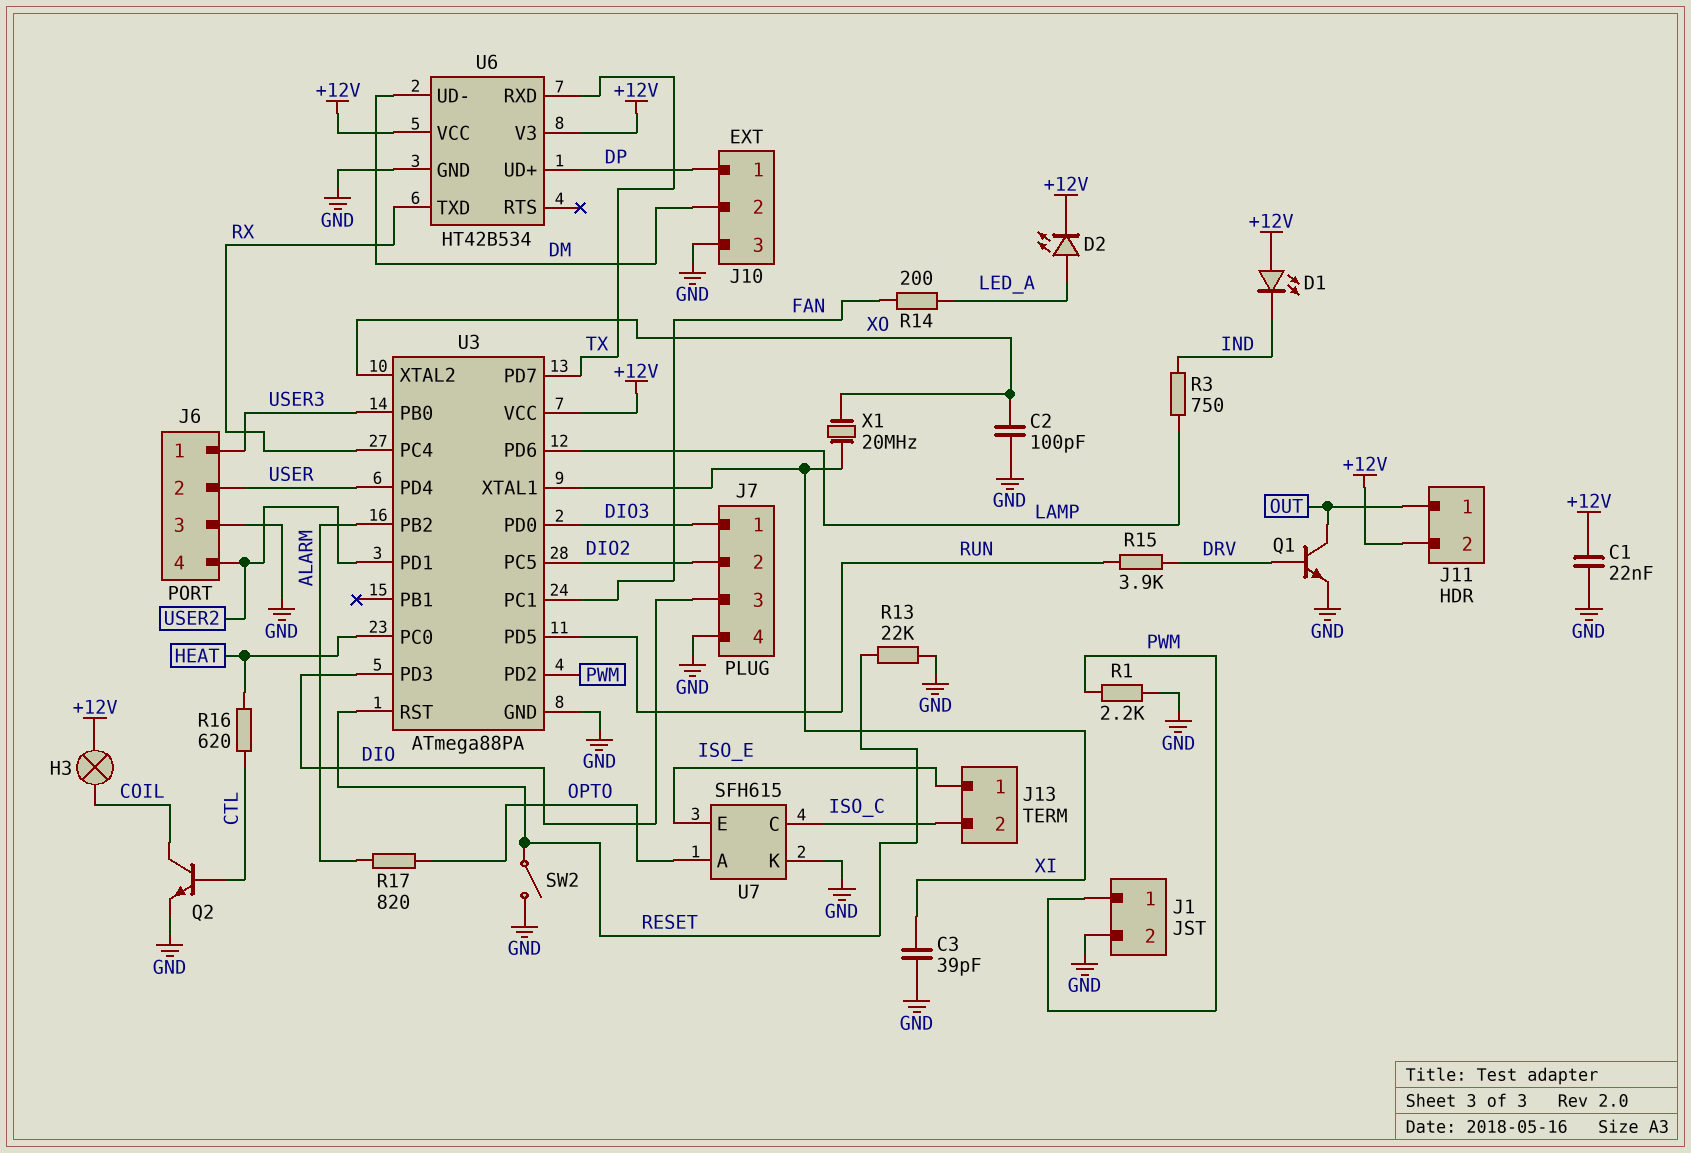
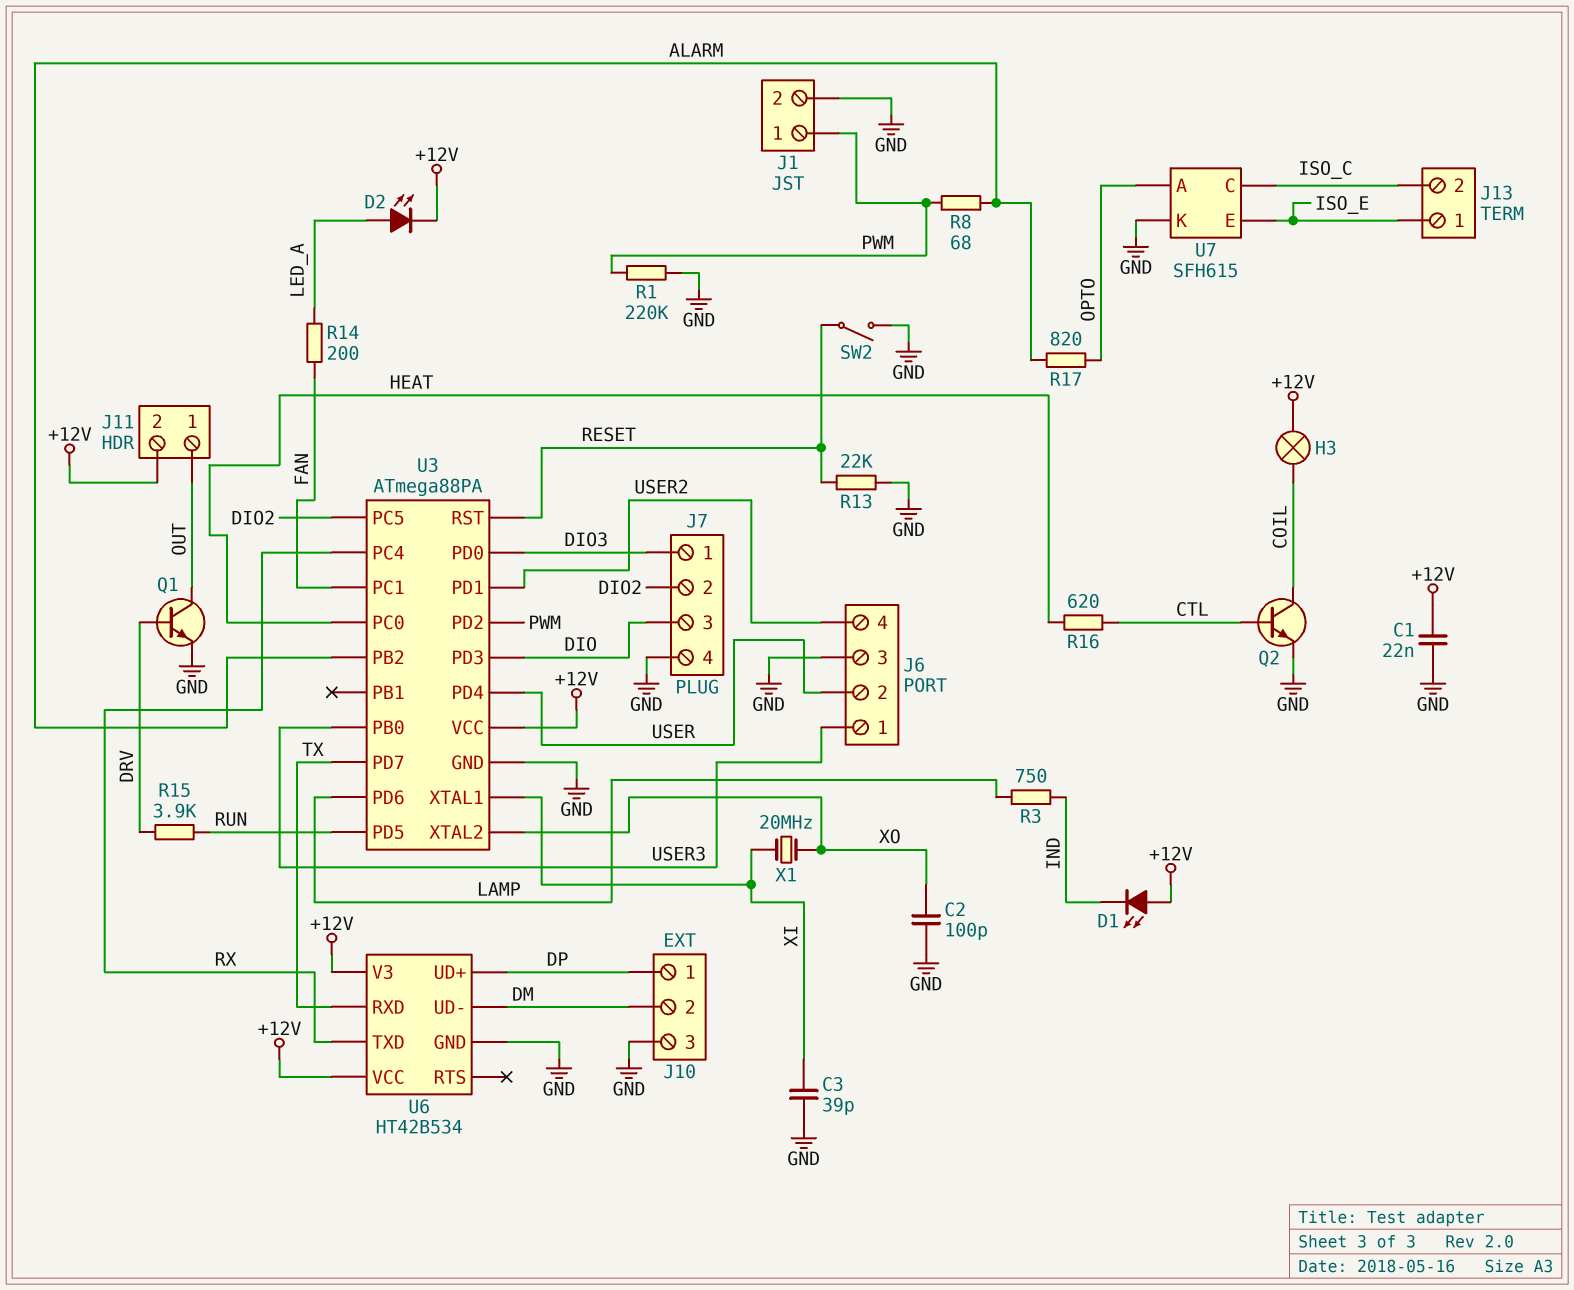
R1: 2.2k (GND, PWM) -> 220k (GND, PWM)
R8: none -> 68 (ALARM, PWM)

